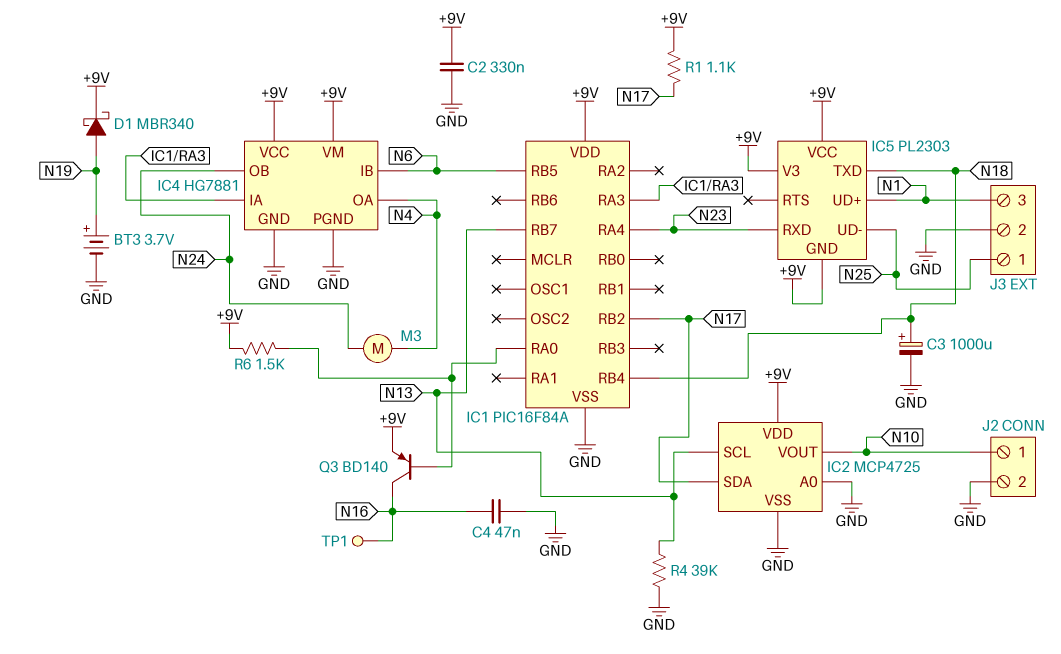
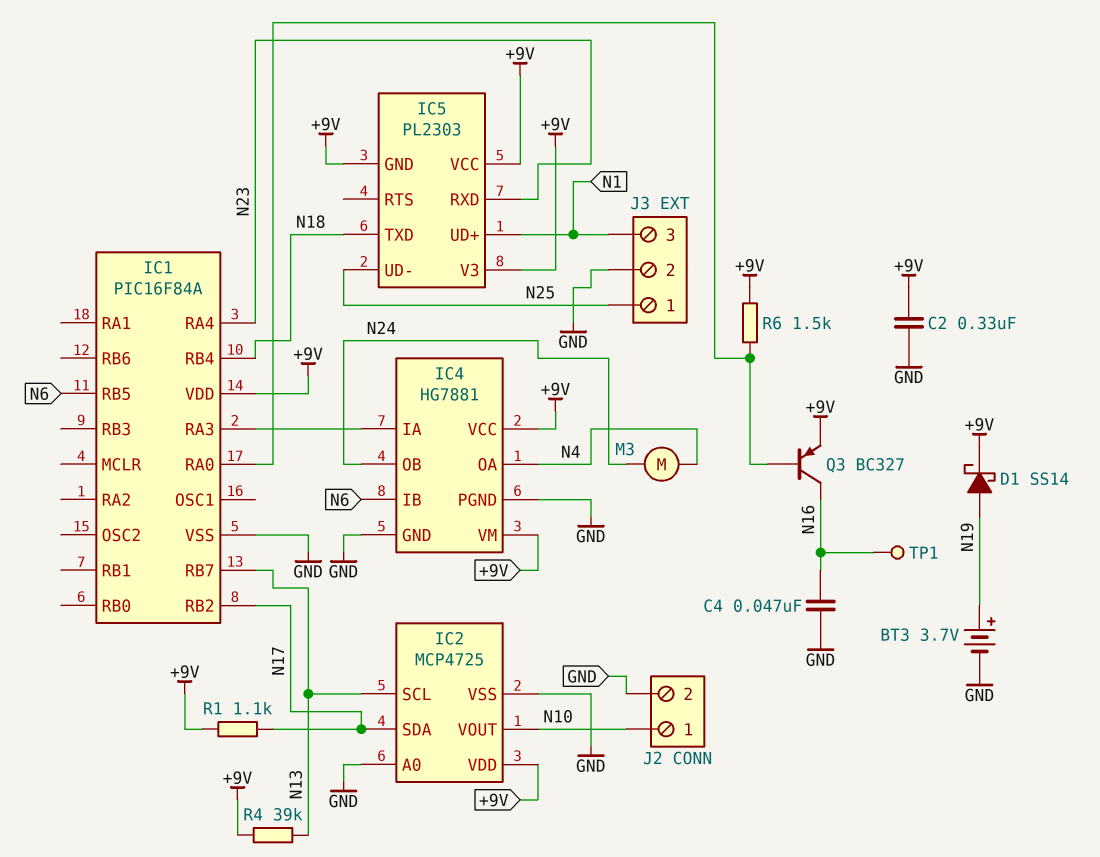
C3: 1000uF (plus N18, minus GND) -> none
D1: schottky MBR340 (A N19, K +9V) -> schottky SS14 (A N19, K +9V)
Q3: PNP BD140 (B IC1/RA0, C N16, E +9V) -> PNP BC327 (B IC1/RA0, C N16, E +9V)
R4: 39k (GND, N13) -> 39k (+9V, N13)

